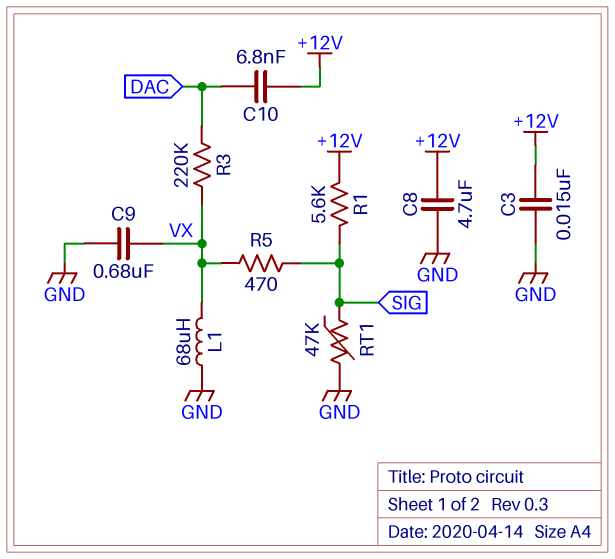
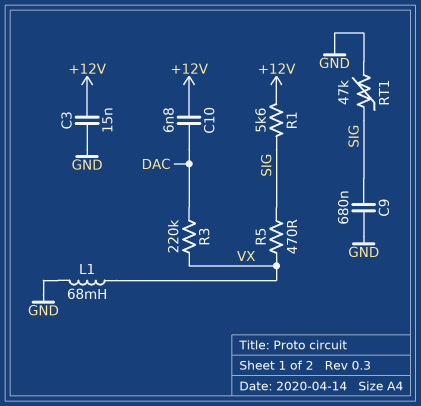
C8: 4.7uF (+12V, GND) -> none
C9: 680nF (GND, VX) -> 680nF (GND, SIG)
L1: 68uH (GND, VX) -> 68mH (GND, VX)

